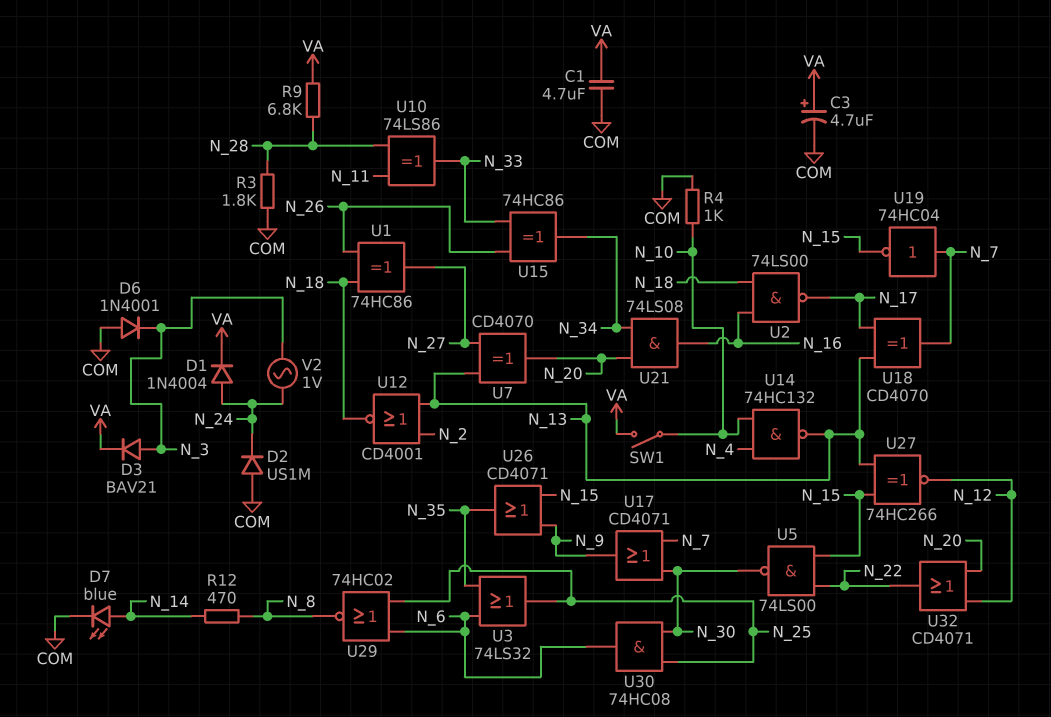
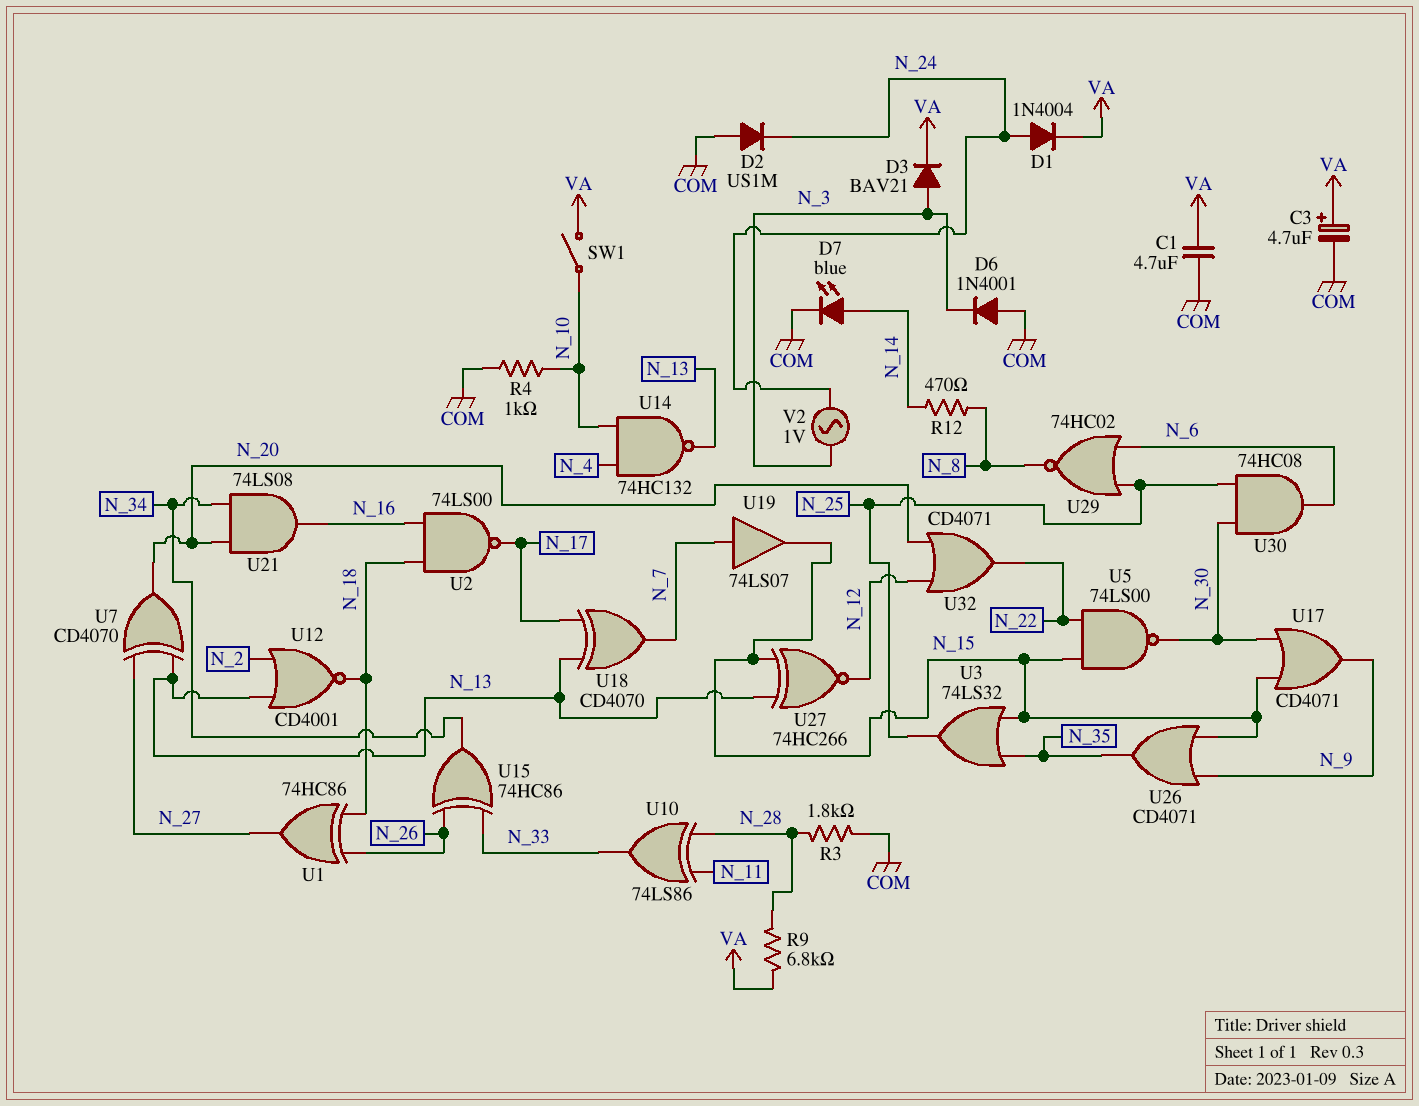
U3: OR 74LS32 (in N_6, in N_35, out N_25) -> OR 74LS32 (in N_15, in N_35, out N_25)
U17: OR CD4071 (in N_7, in N_30, out N_9) -> OR CD4071 (in N_15, in N_30, out N_9)
U19: NOT 74HC04 (in N_7, out N_15) -> buffer 74LS07 (in N_7, out N_15)

